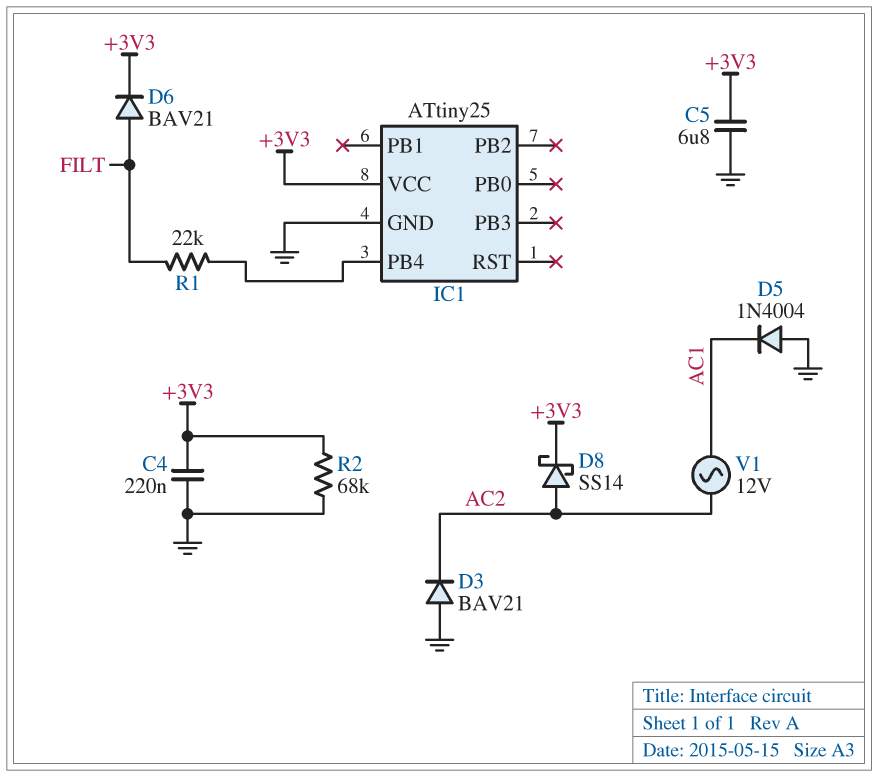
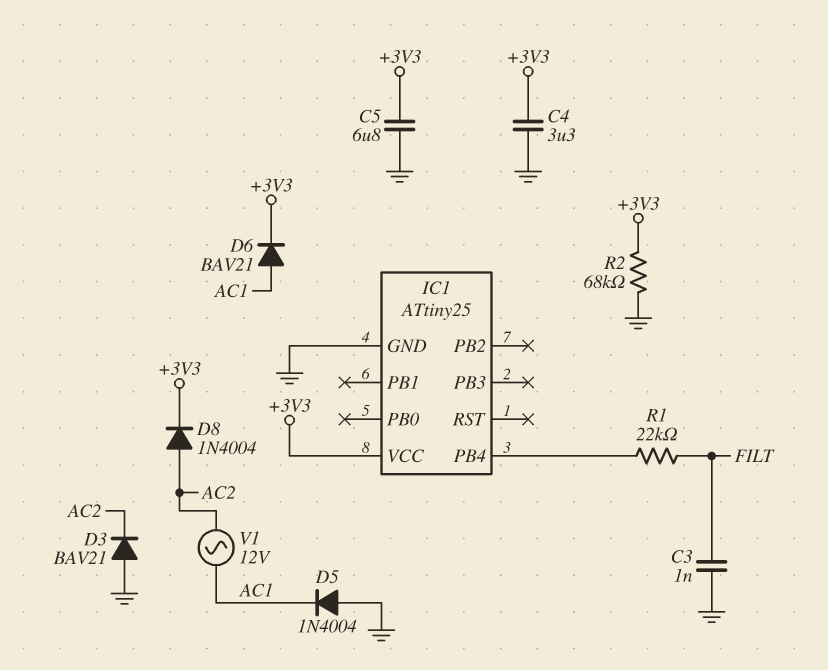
C3: none -> 1nF (FILT, GND)
C4: 220nF (+3V3, GND) -> 3.3uF (+3V3, GND)
D6: diode BAV21 (A FILT, K +3V3) -> diode BAV21 (A AC1, K +3V3)
D8: schottky SS14 (A AC2, K +3V3) -> diode 1N4004 (A AC2, K +3V3)

